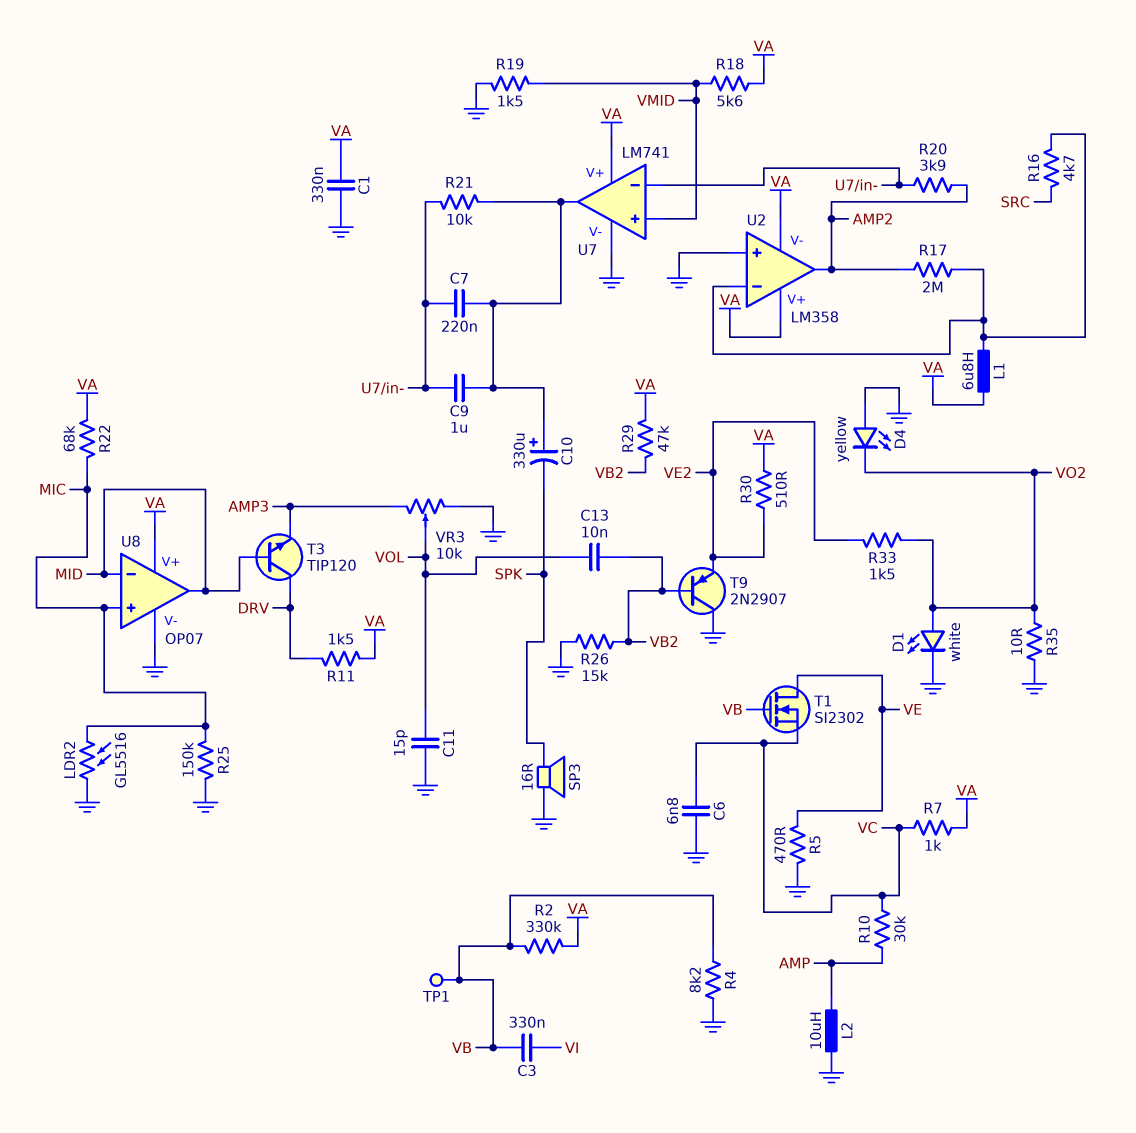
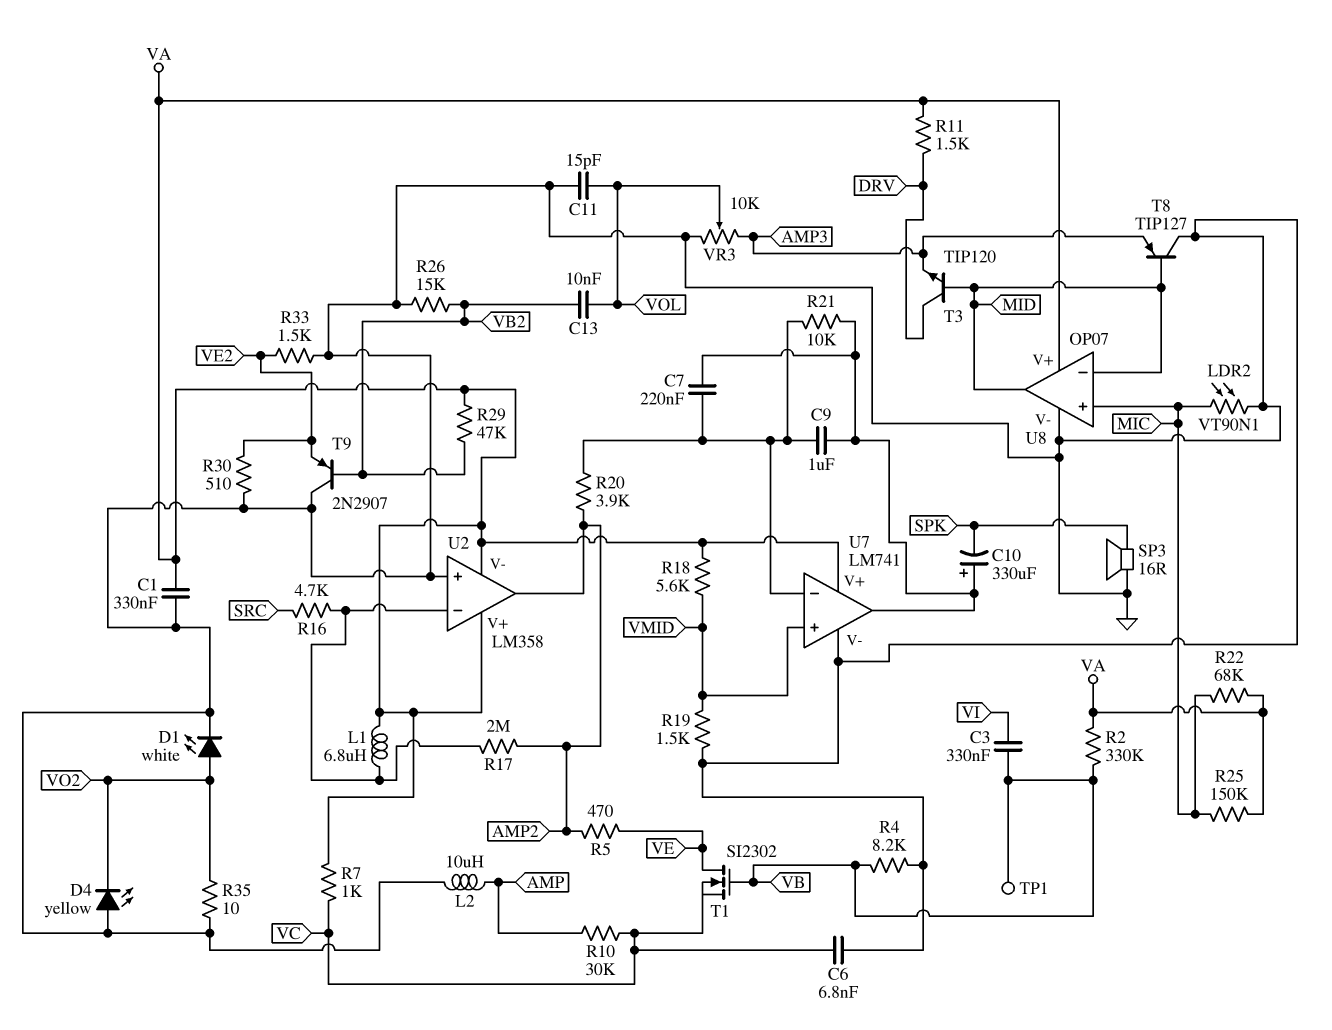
LDR2: GL5516 (GND, MIC) -> VT90N1 (GND, MIC)
R5: 470 (GND, VE) -> 470 (AMP2, VE)
R25: 150k (GND, MIC) -> 150k (MIC, VA)
R30: 510 (VA, VE2) -> 510 (GND, VE2)
R33: 1.5k (VE2, VO2) -> 1.5k (GND, VE2)
T8: none -> PNP TIP127 (B MID, C GND, E AMP3)

